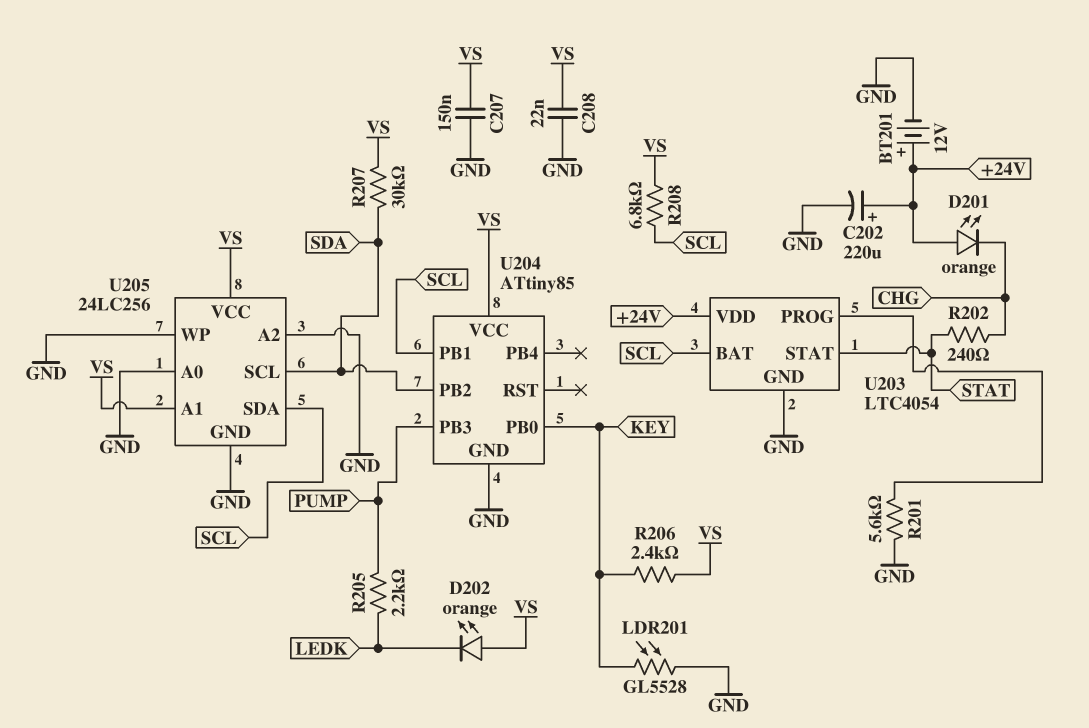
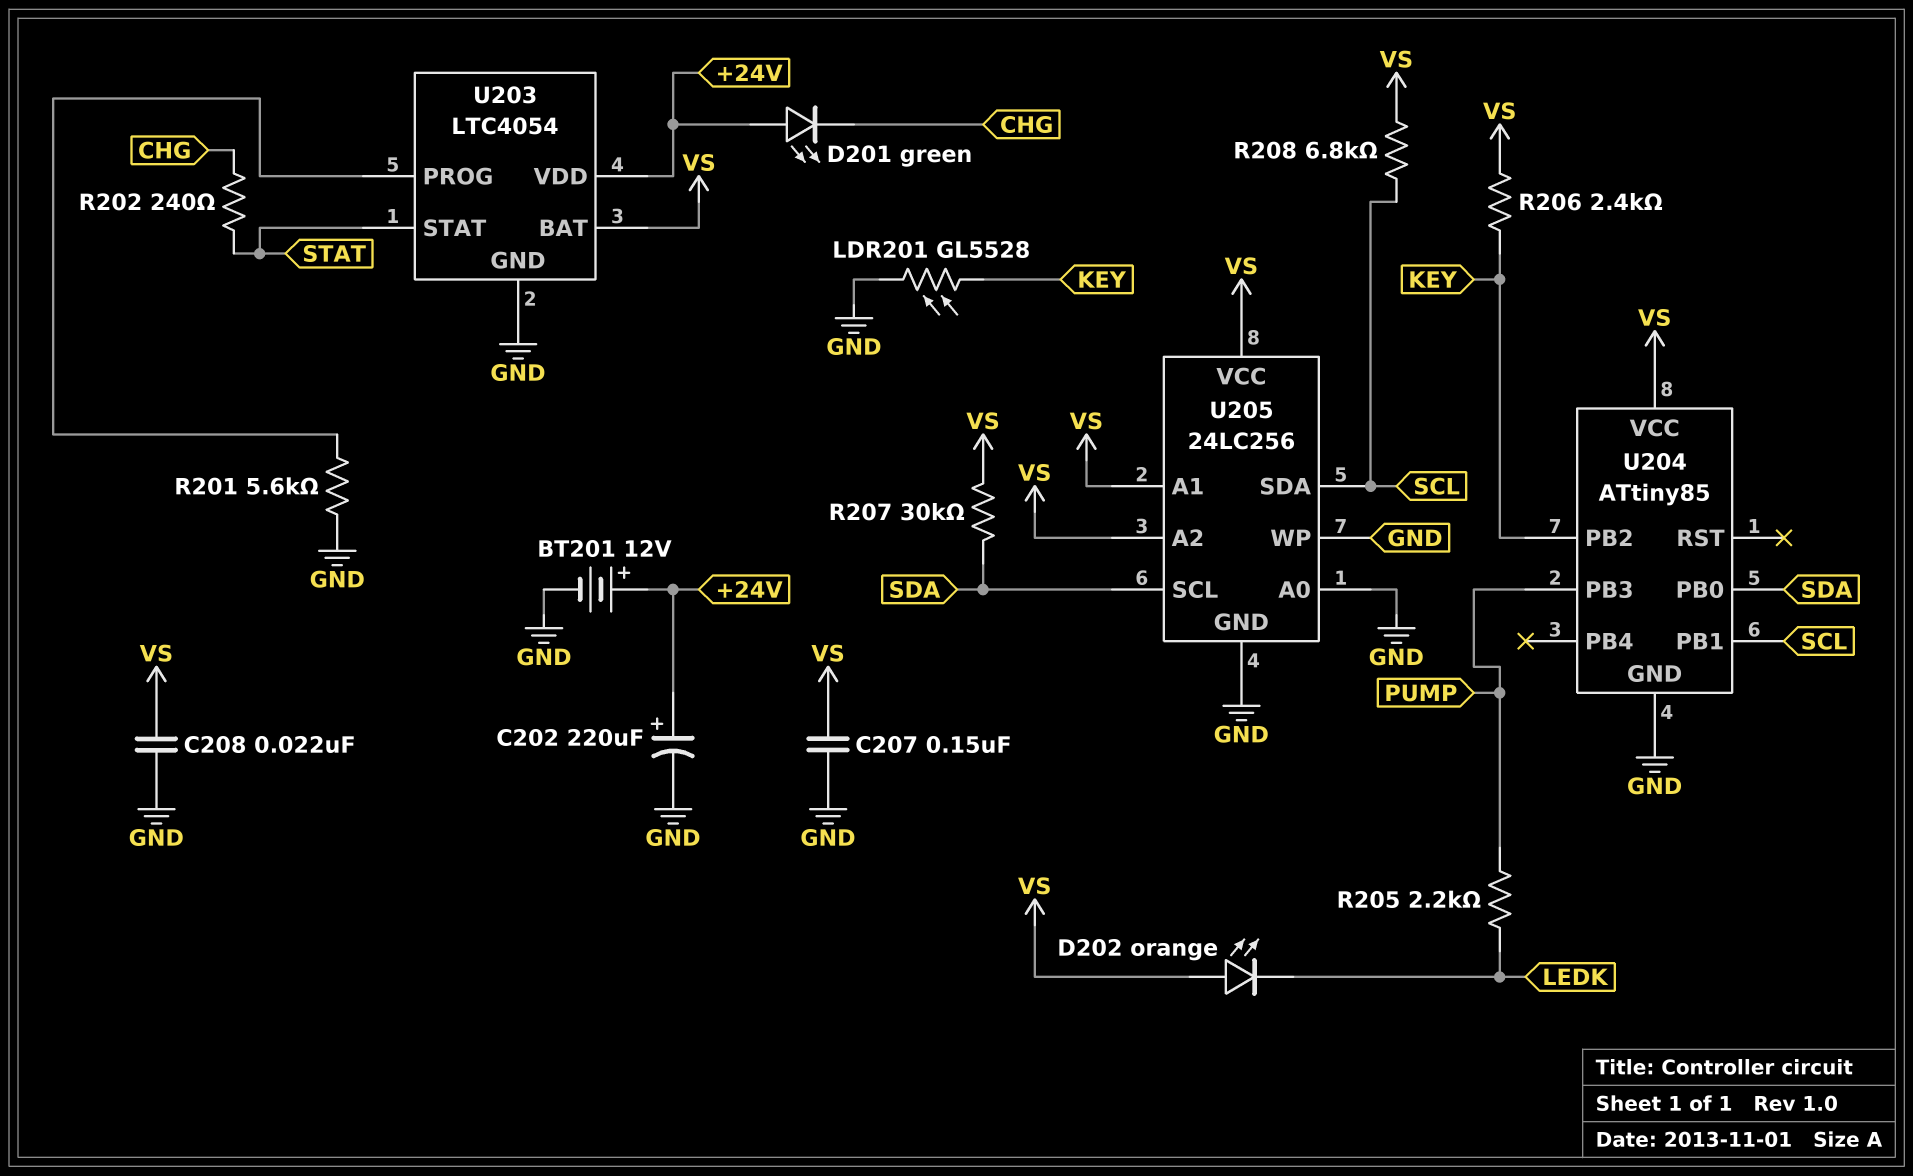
D201: LED orange (A +24V, K CHG) -> LED green (A +24V, K CHG)
U203 pin BAT: SCL -> VS
U204 pin PB0: KEY -> SDA
U204 pin PB2: SDA -> KEY
U205 pin A2: GND -> VS

